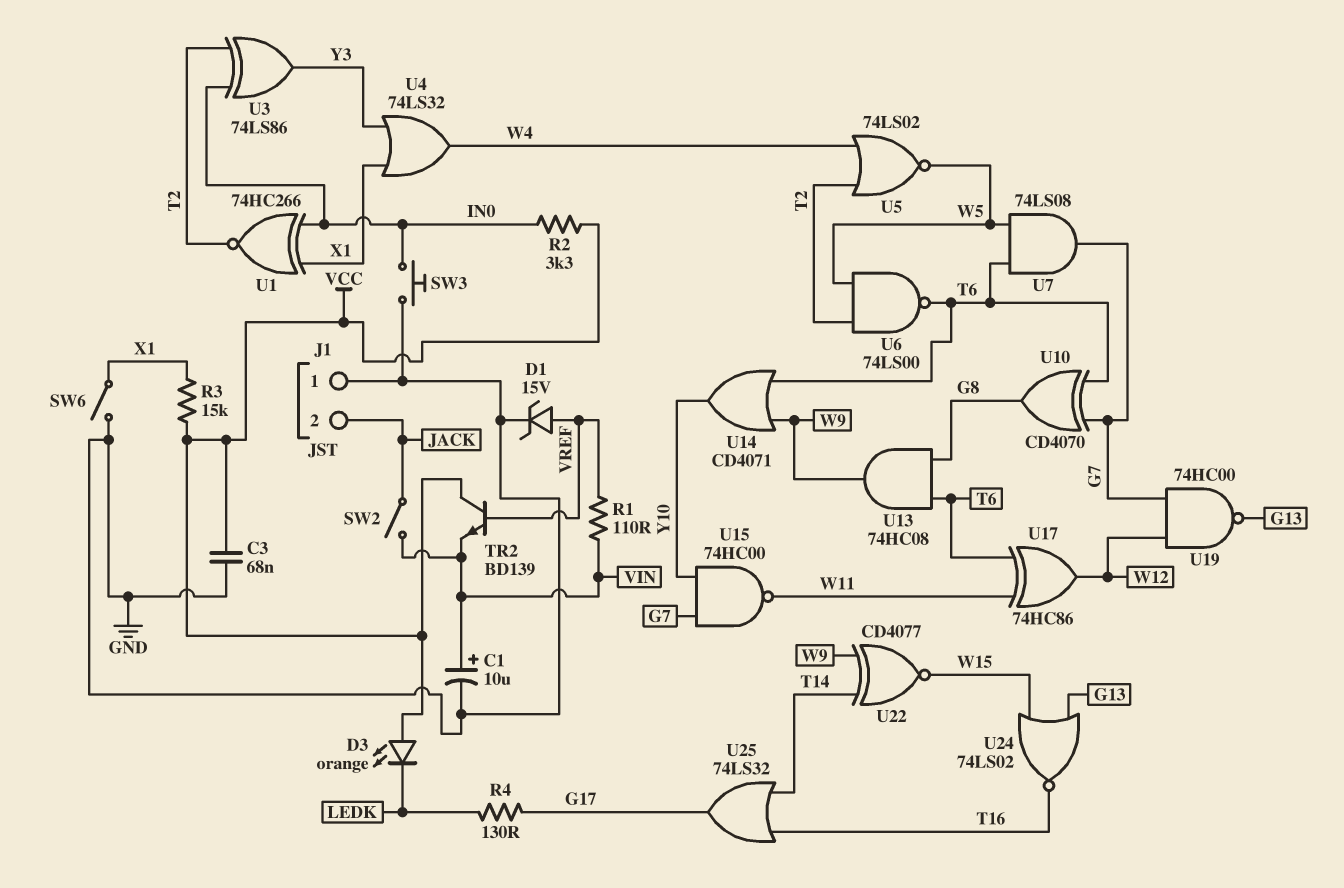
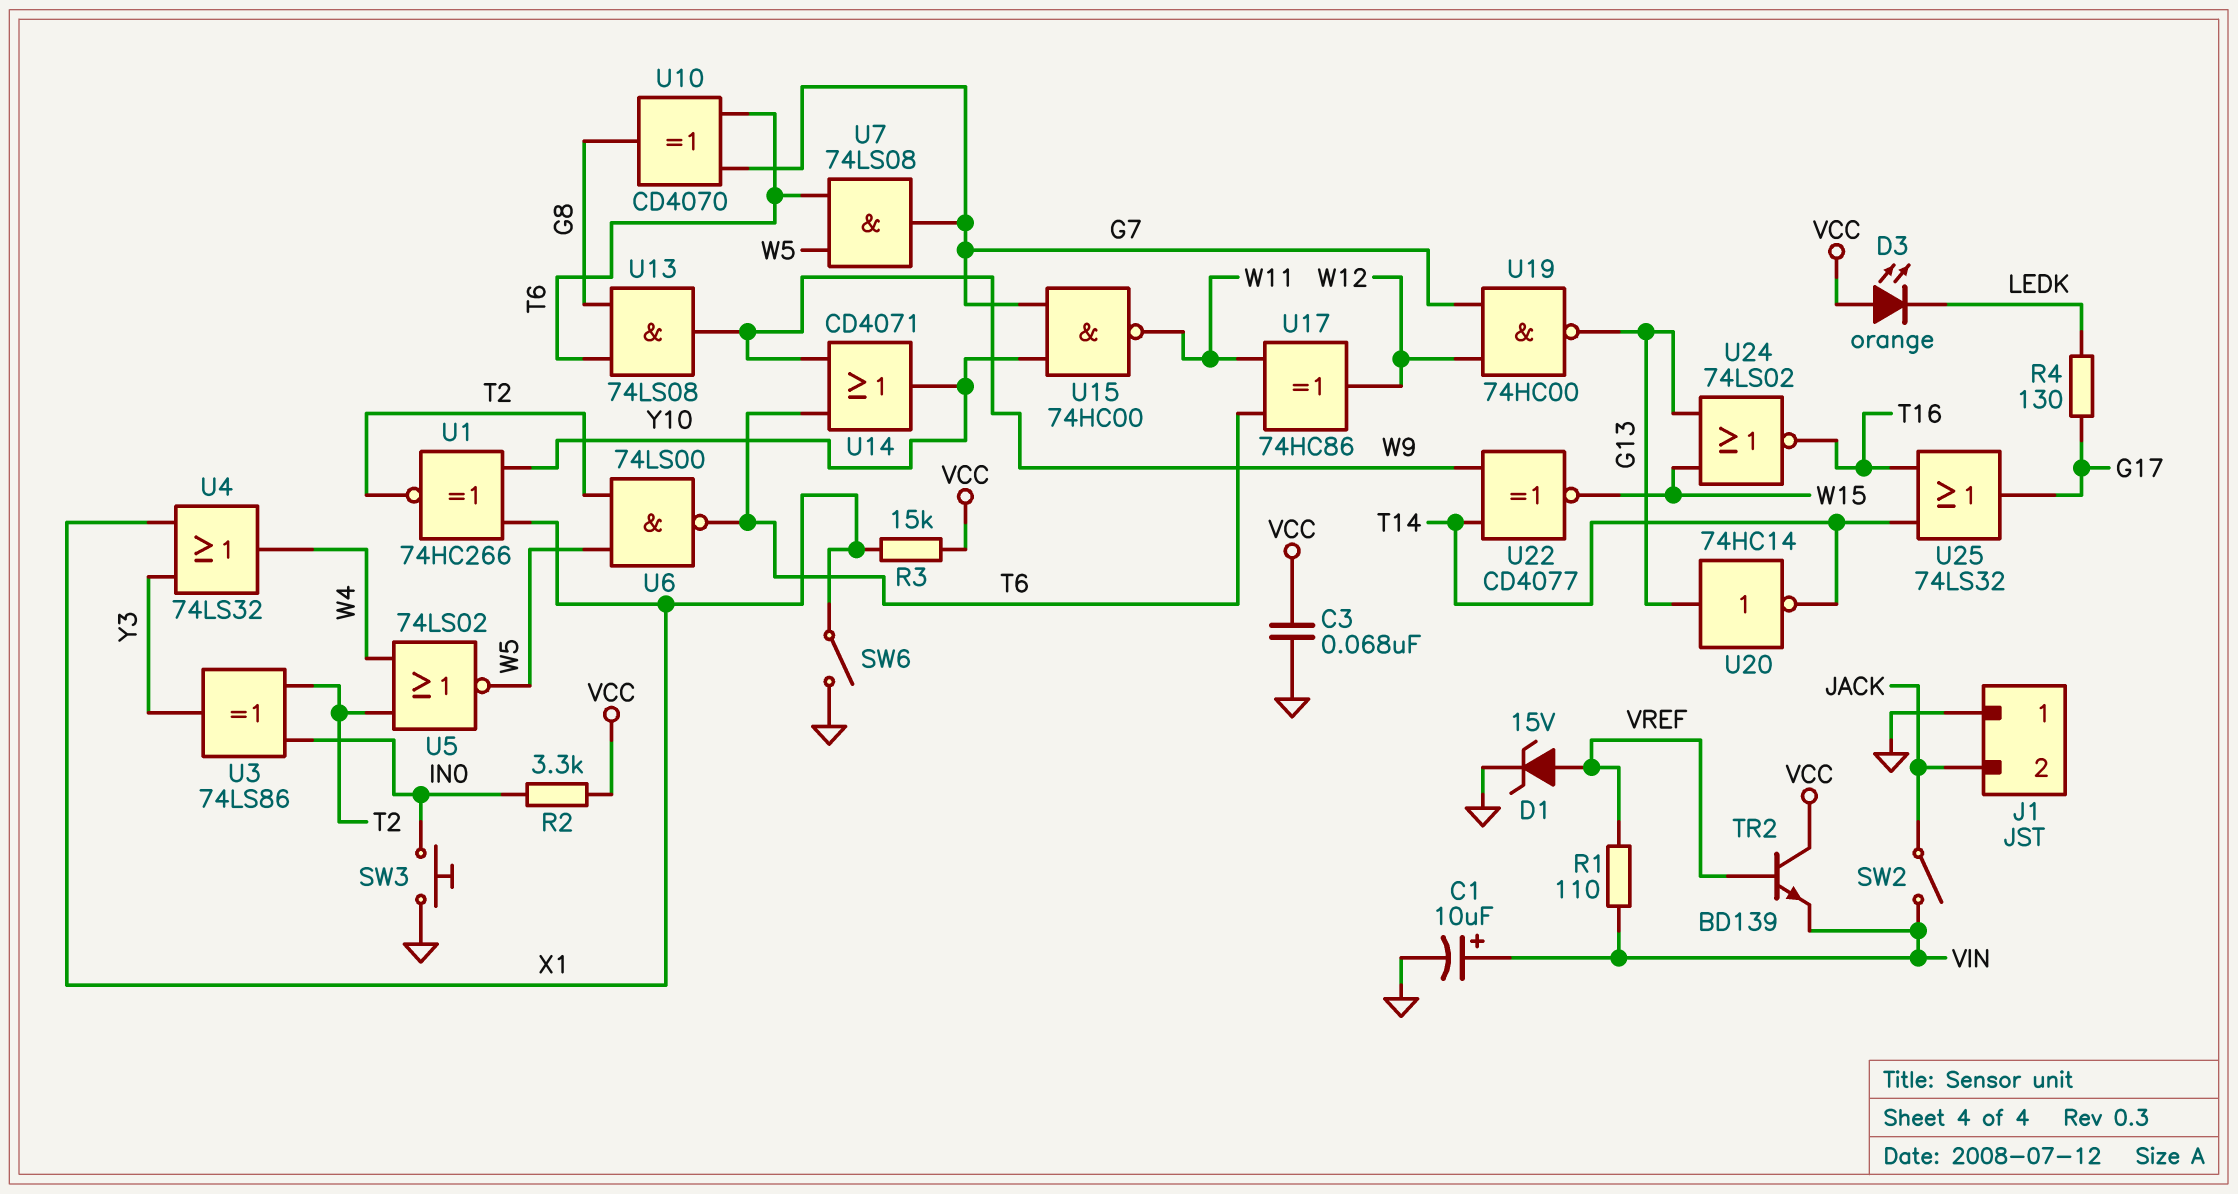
U1: XNOR 74HC266 (in IN0, in X1, out T2) -> XNOR 74HC266 (in X1, in Y10, out T2)
U13: AND 74HC08 (in G8, in T6, out W9) -> AND 74LS08 (in G8, in T6, out W9)
U20: none -> NOT 74HC14 (in G13, out T14)

